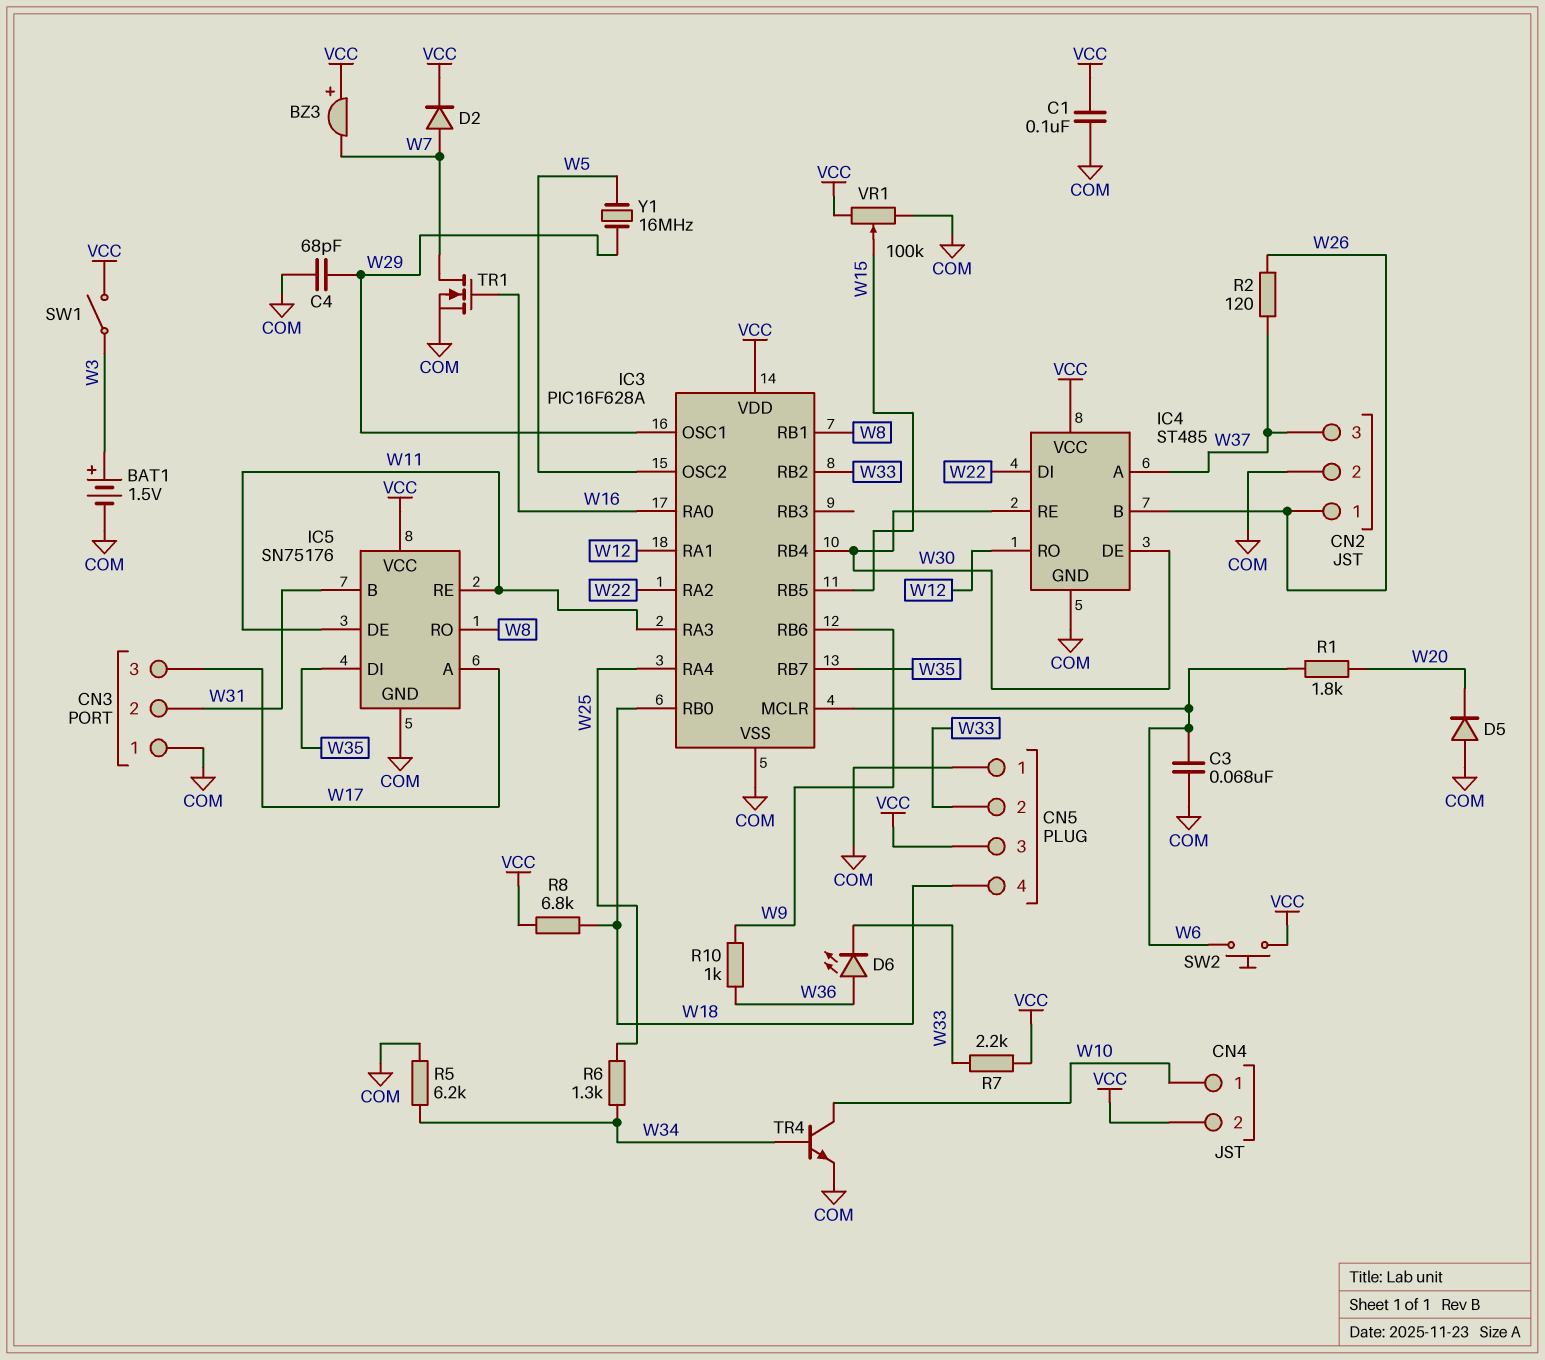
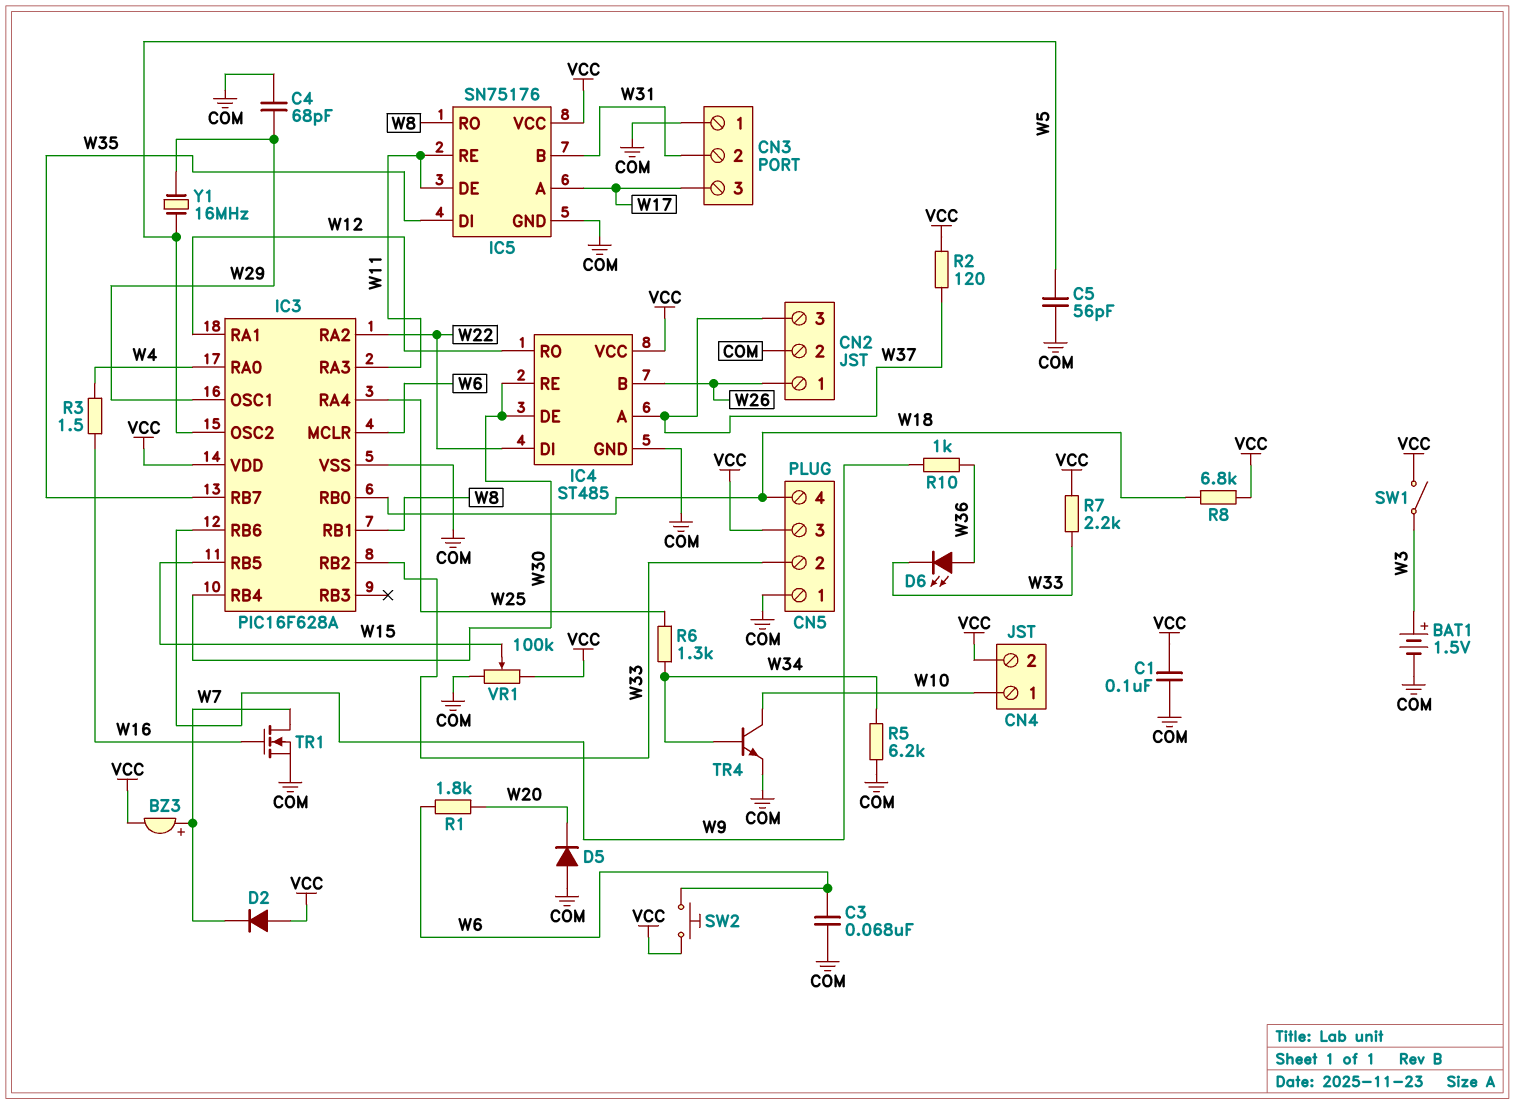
BZ3: buzzer (plus VCC, minus W7) -> buzzer (plus W7, minus VCC)
C5: none -> 56pF (COM, W5)
D2: diode (A W7, K VCC) -> diode (A VCC, K W7)
IC3 pin RA0: W16 -> W4
R2: 120 (W26, W37) -> 120 (VCC, W37)
R3: none -> 1.5 (W4, W16)

